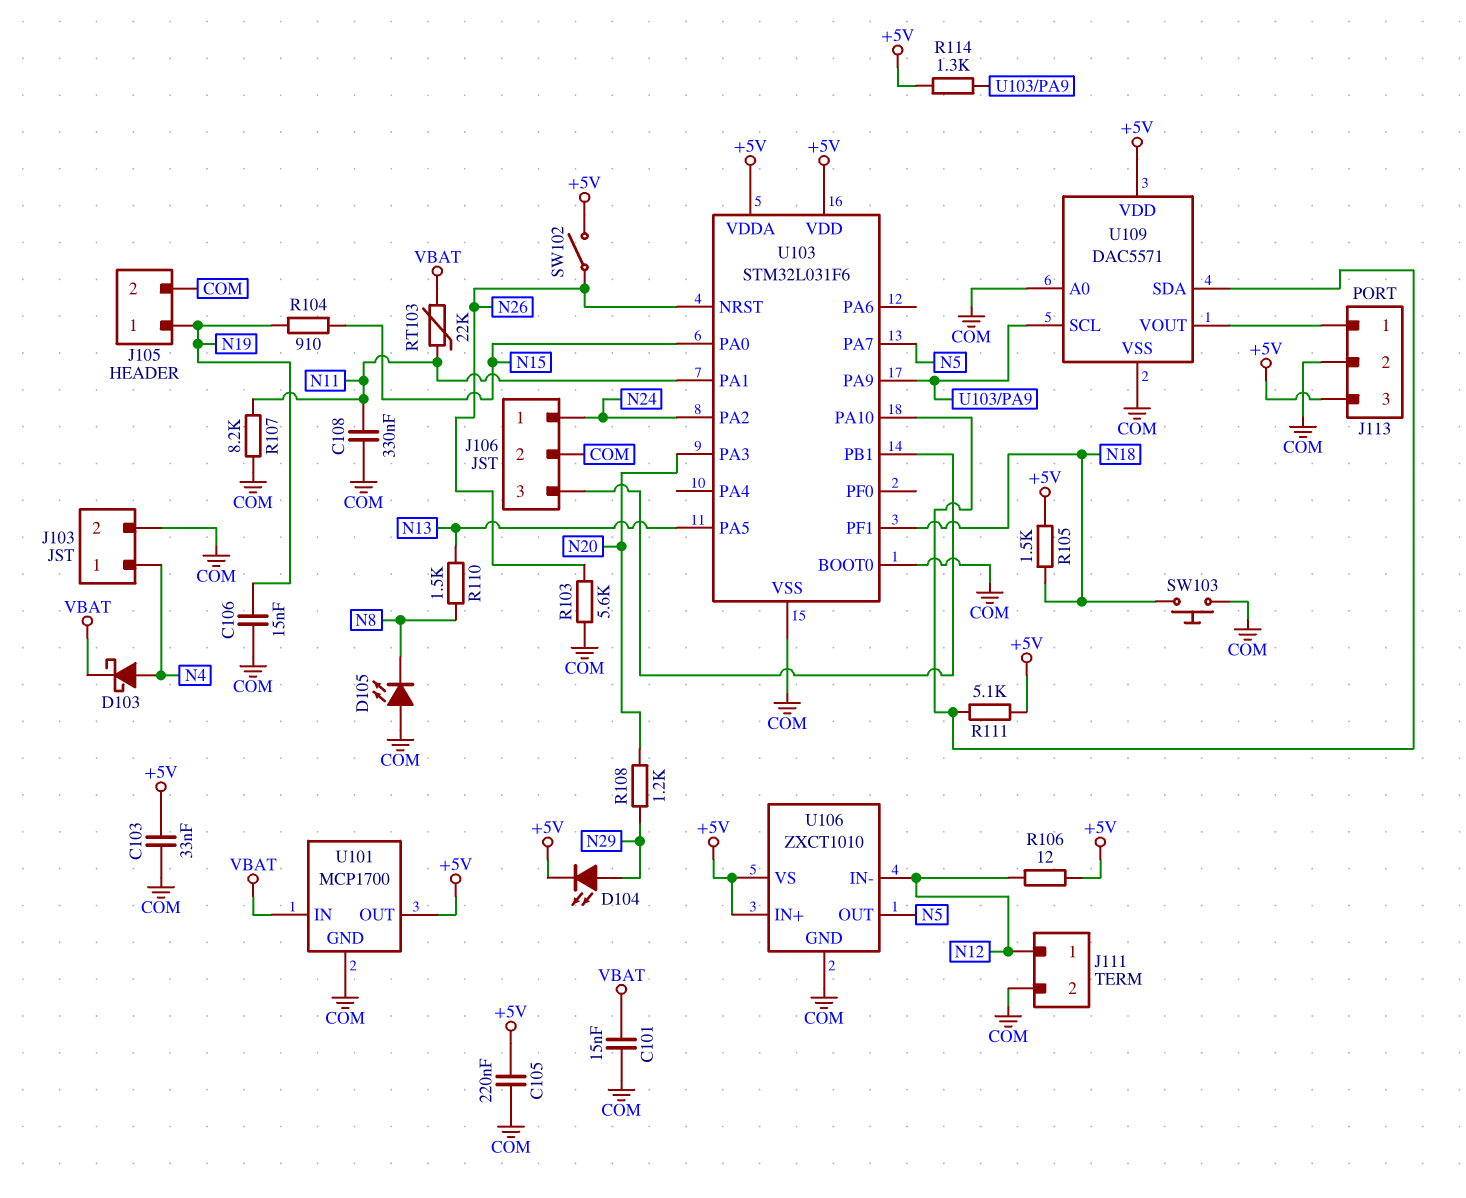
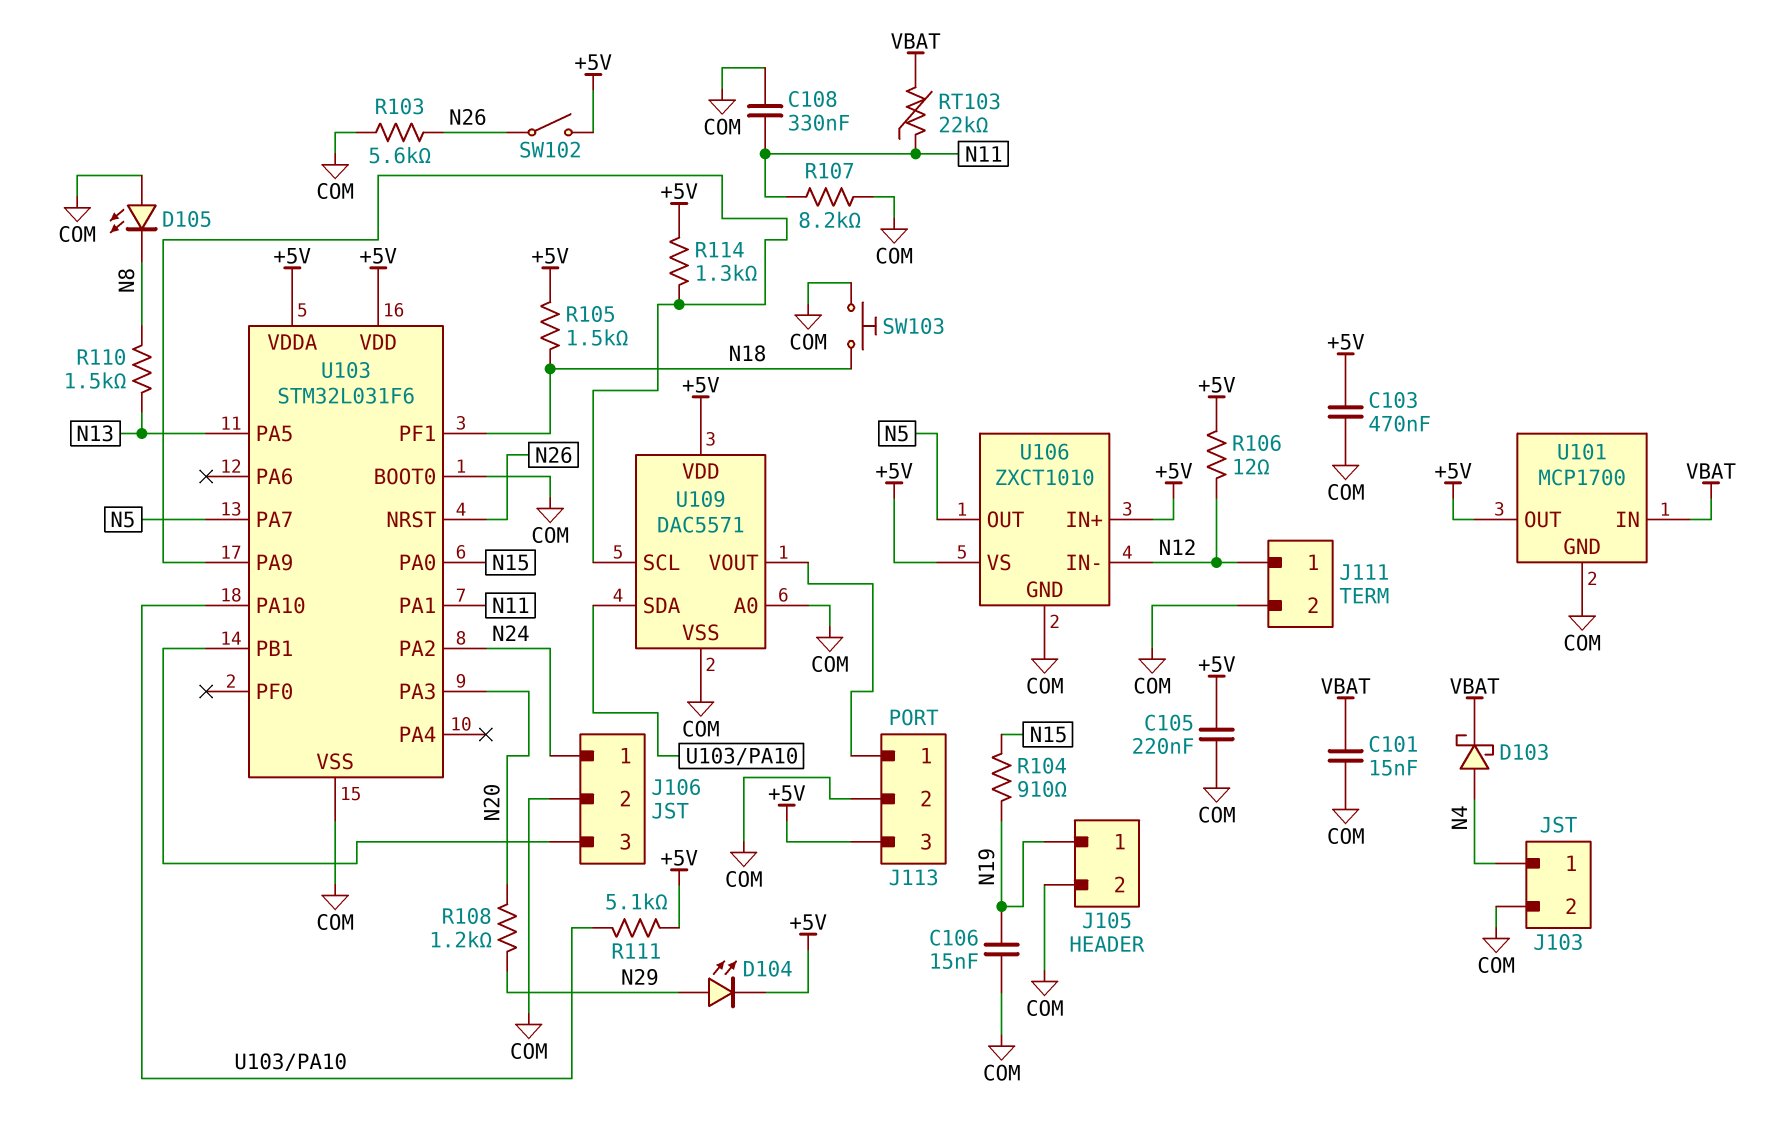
C103: 33nF (+5V, COM) -> 470nF (+5V, COM)

